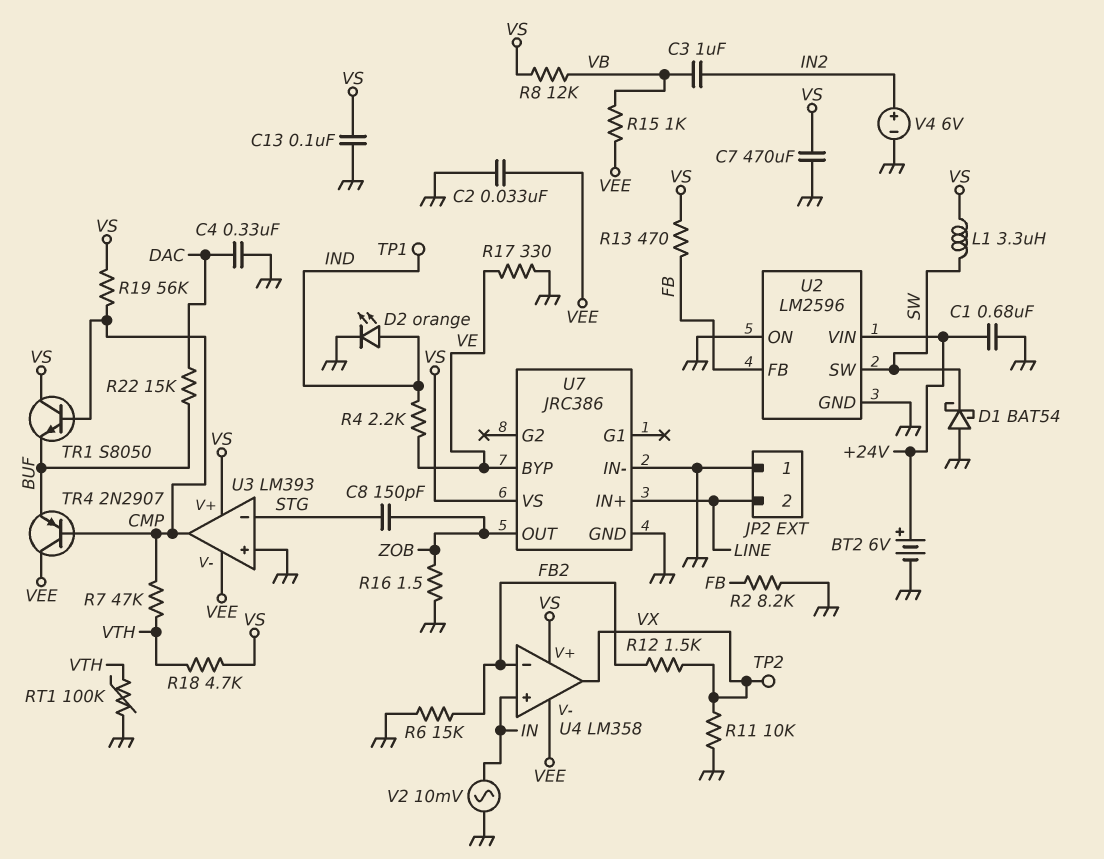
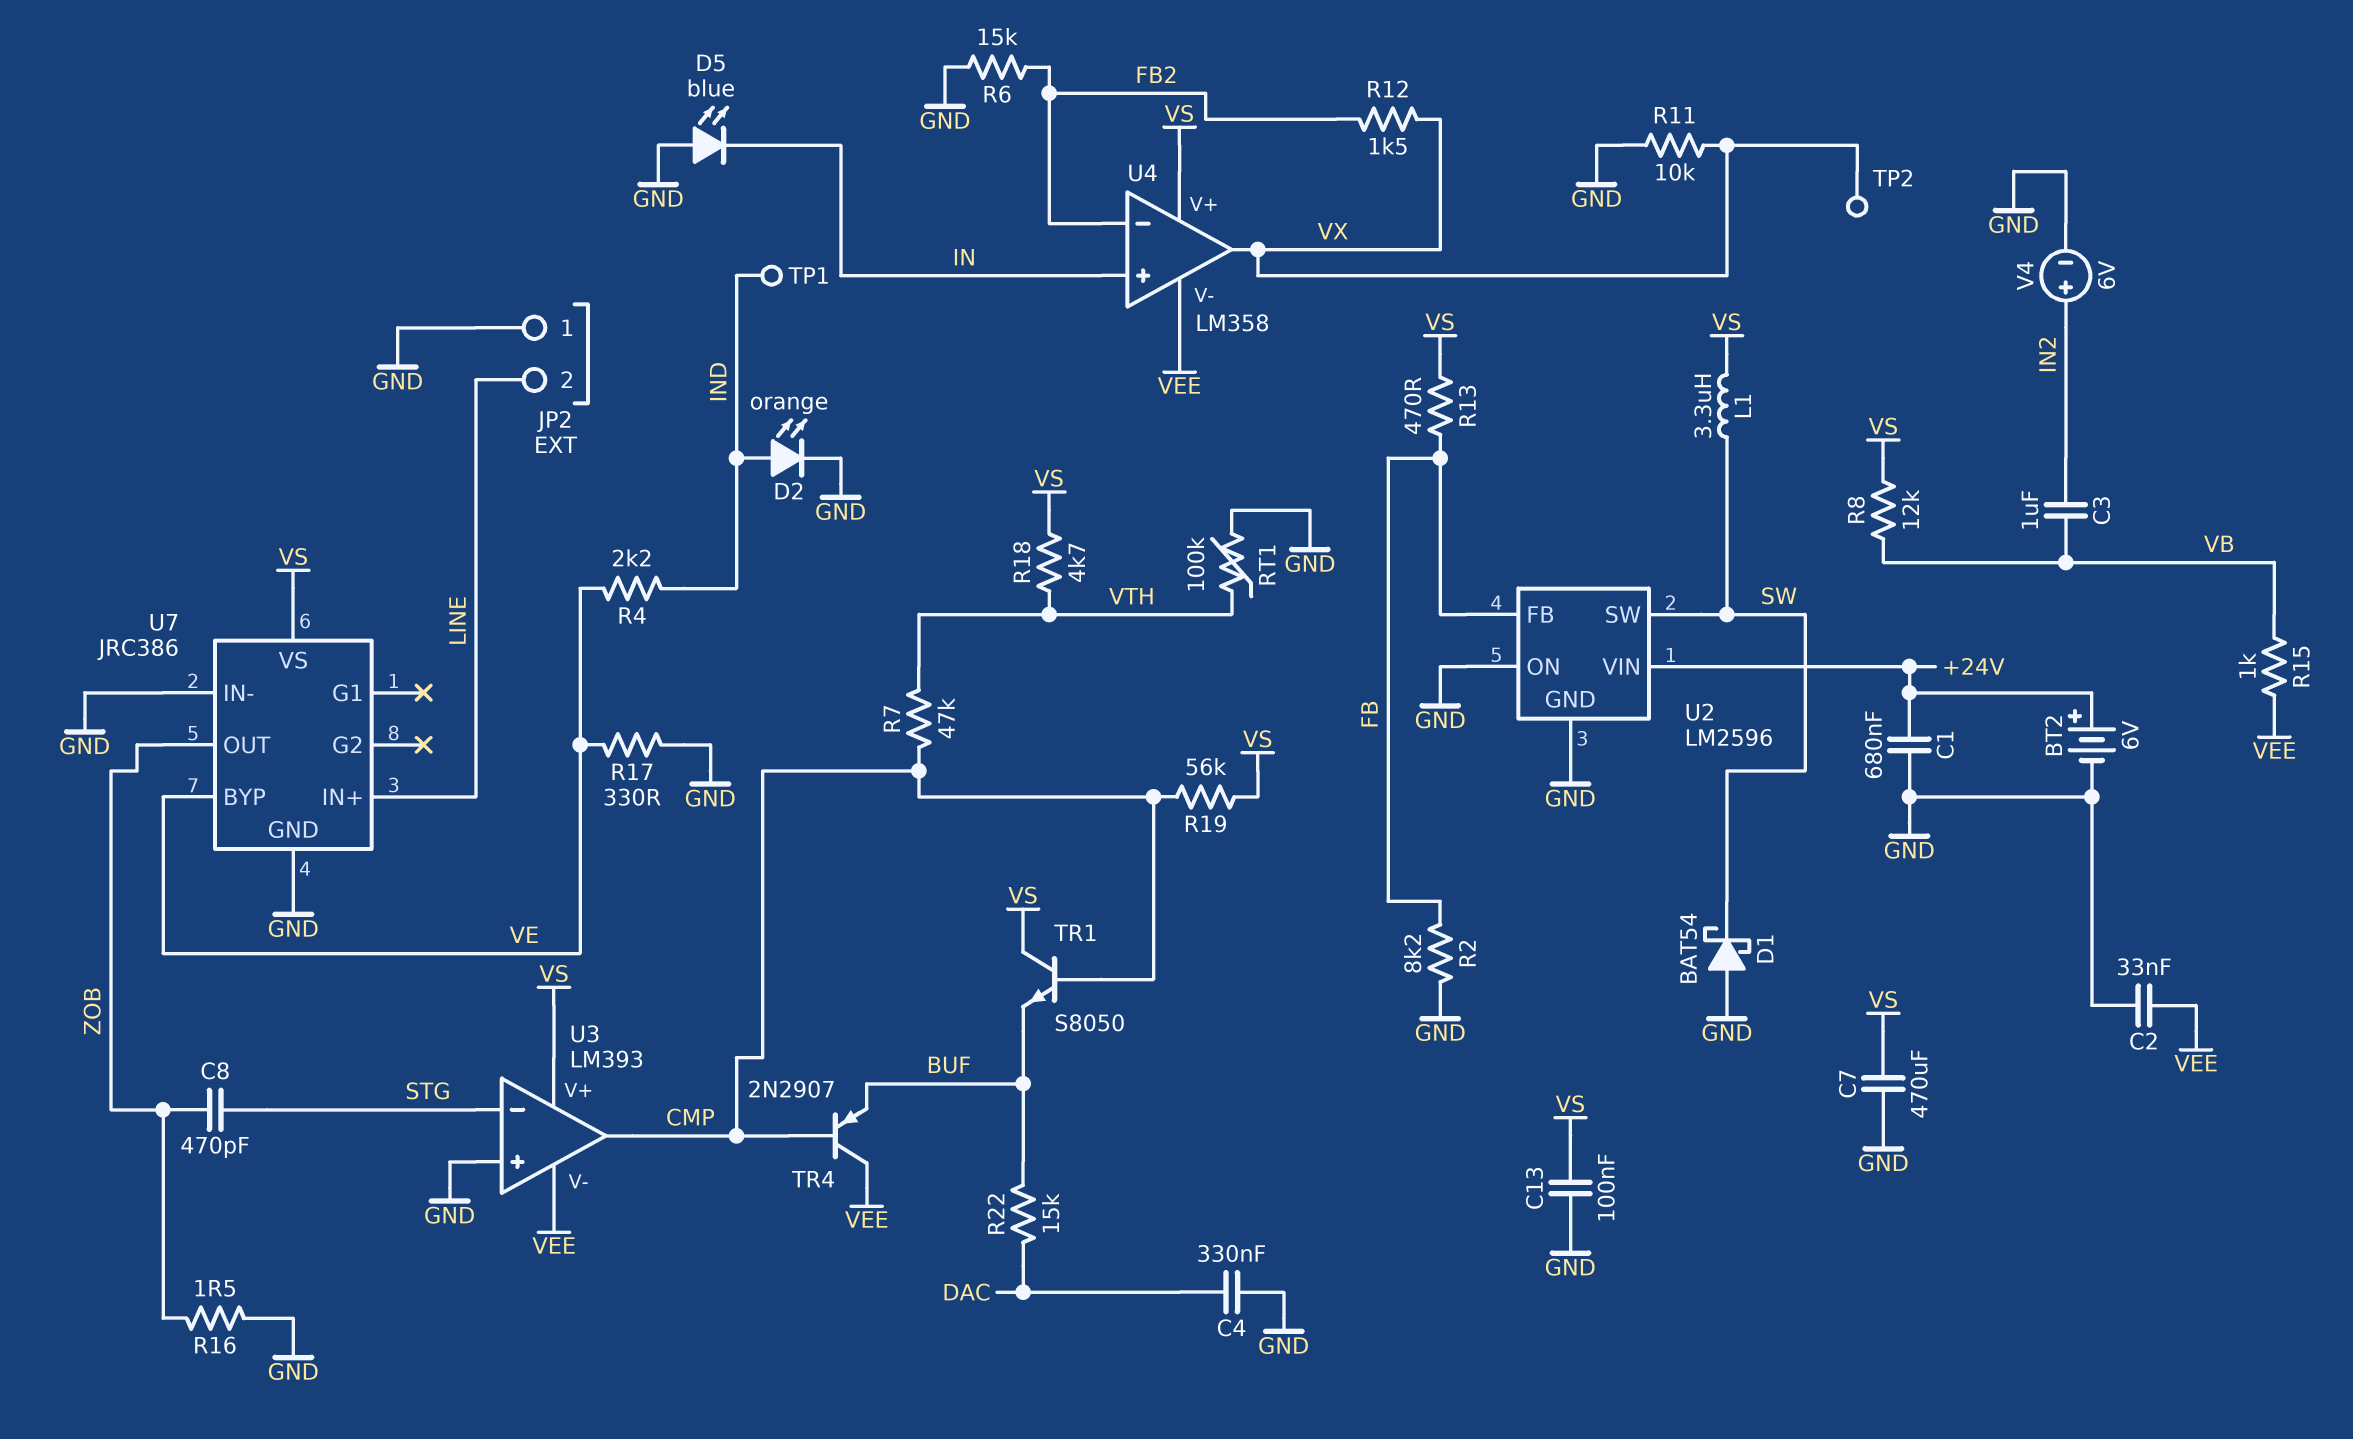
C8: 150pF (STG, ZOB) -> 470pF (STG, ZOB)
D5: none -> LED blue (A GND, K IN)
V2: AC 10mV (GND, IN) -> none

